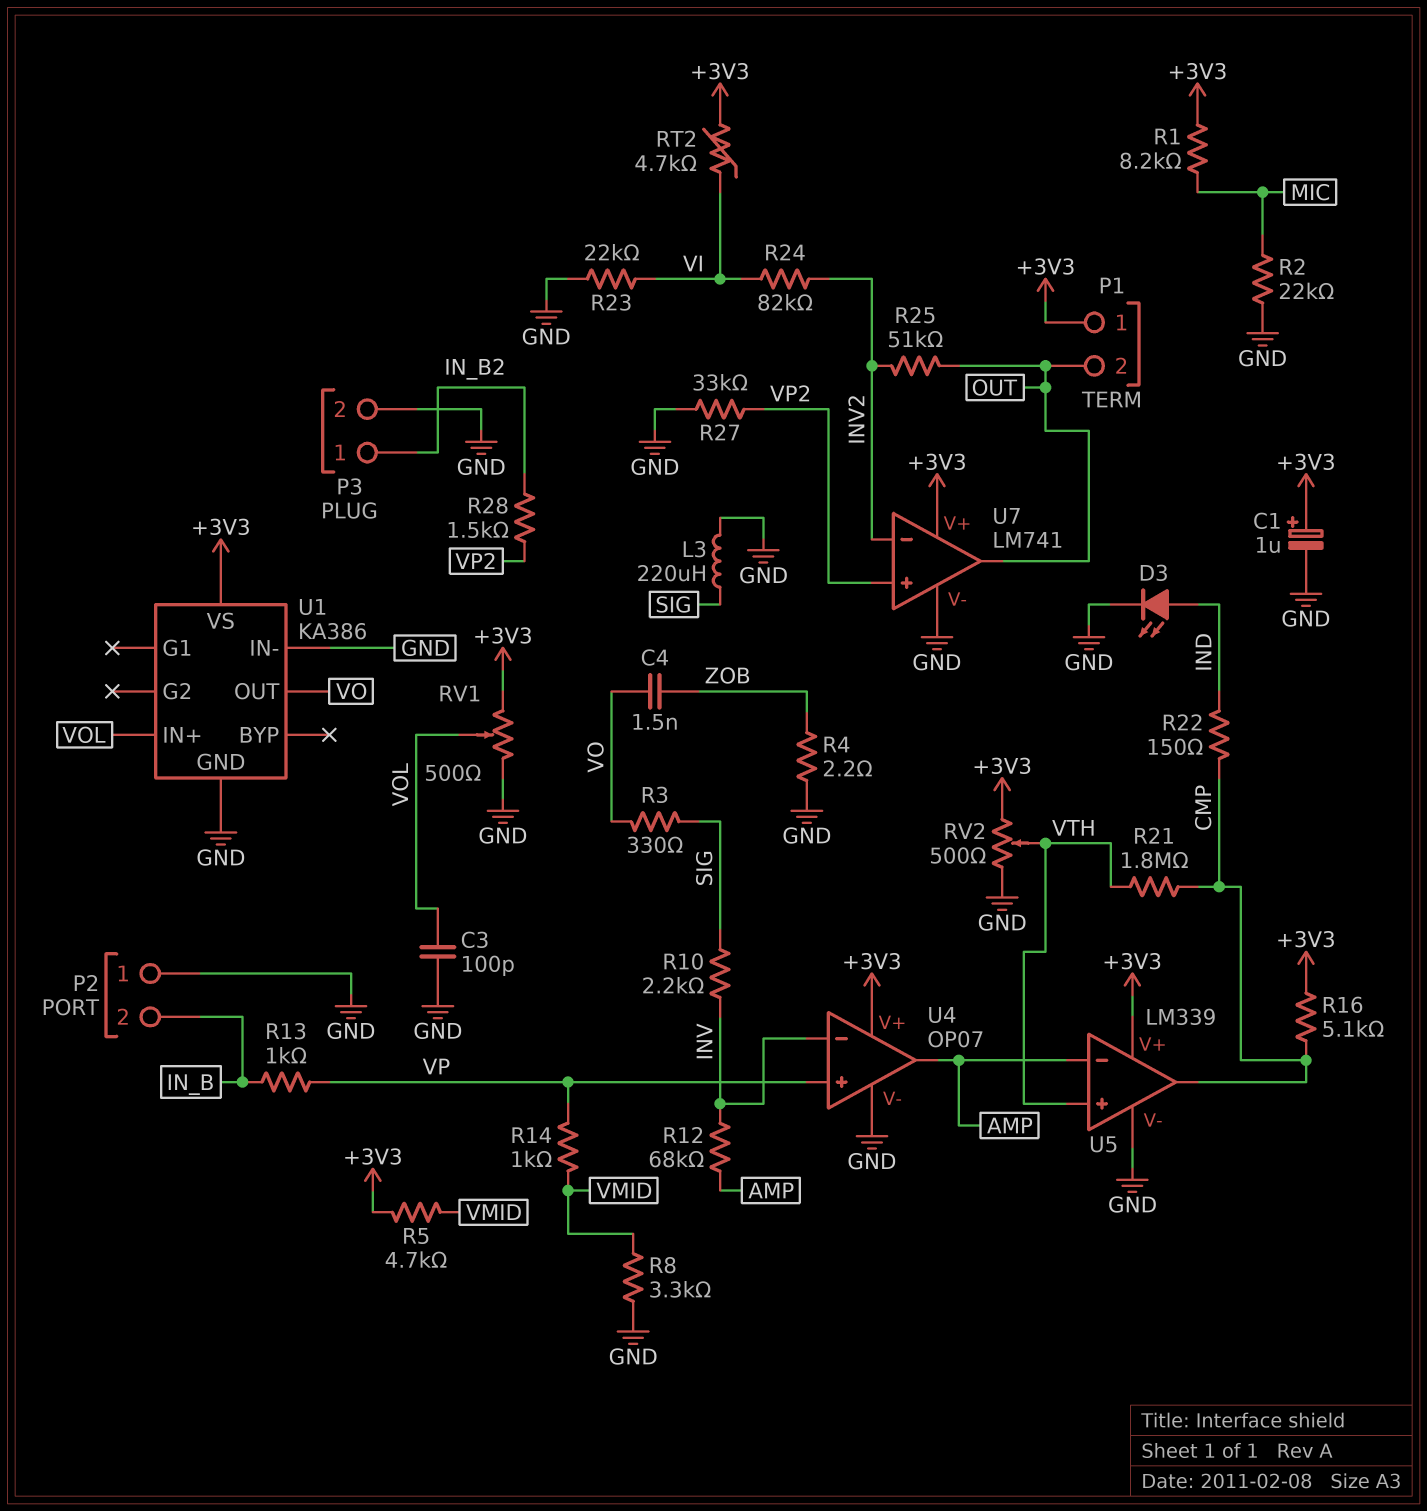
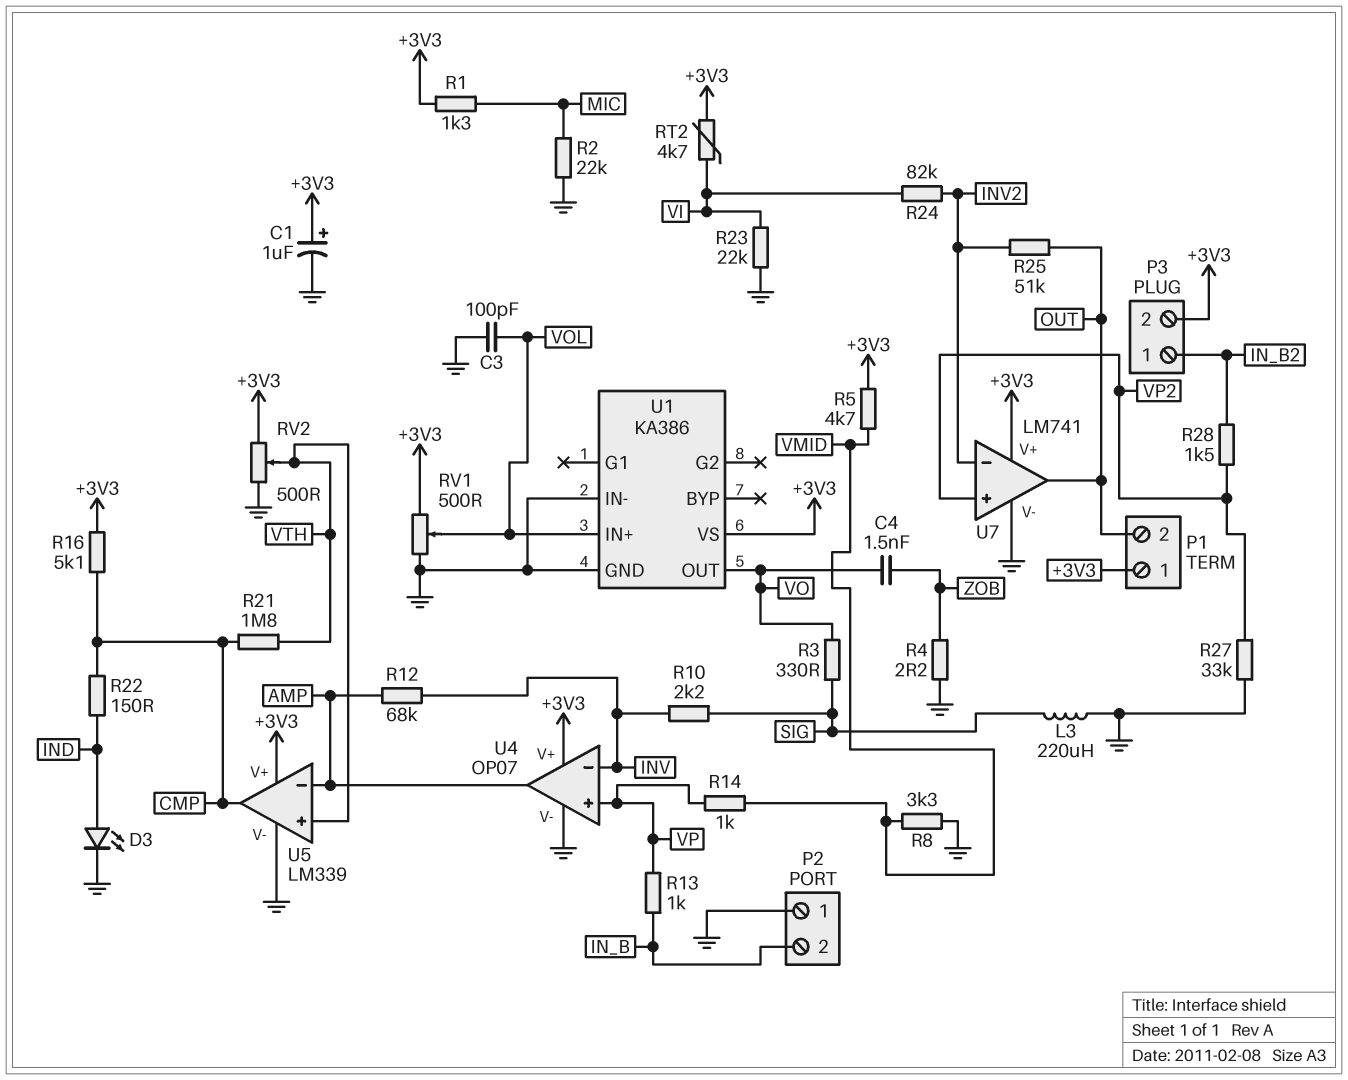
P3 pin 2: GND -> +3V3
R1: 8.2k (+3V3, MIC) -> 1.3k (+3V3, MIC)

